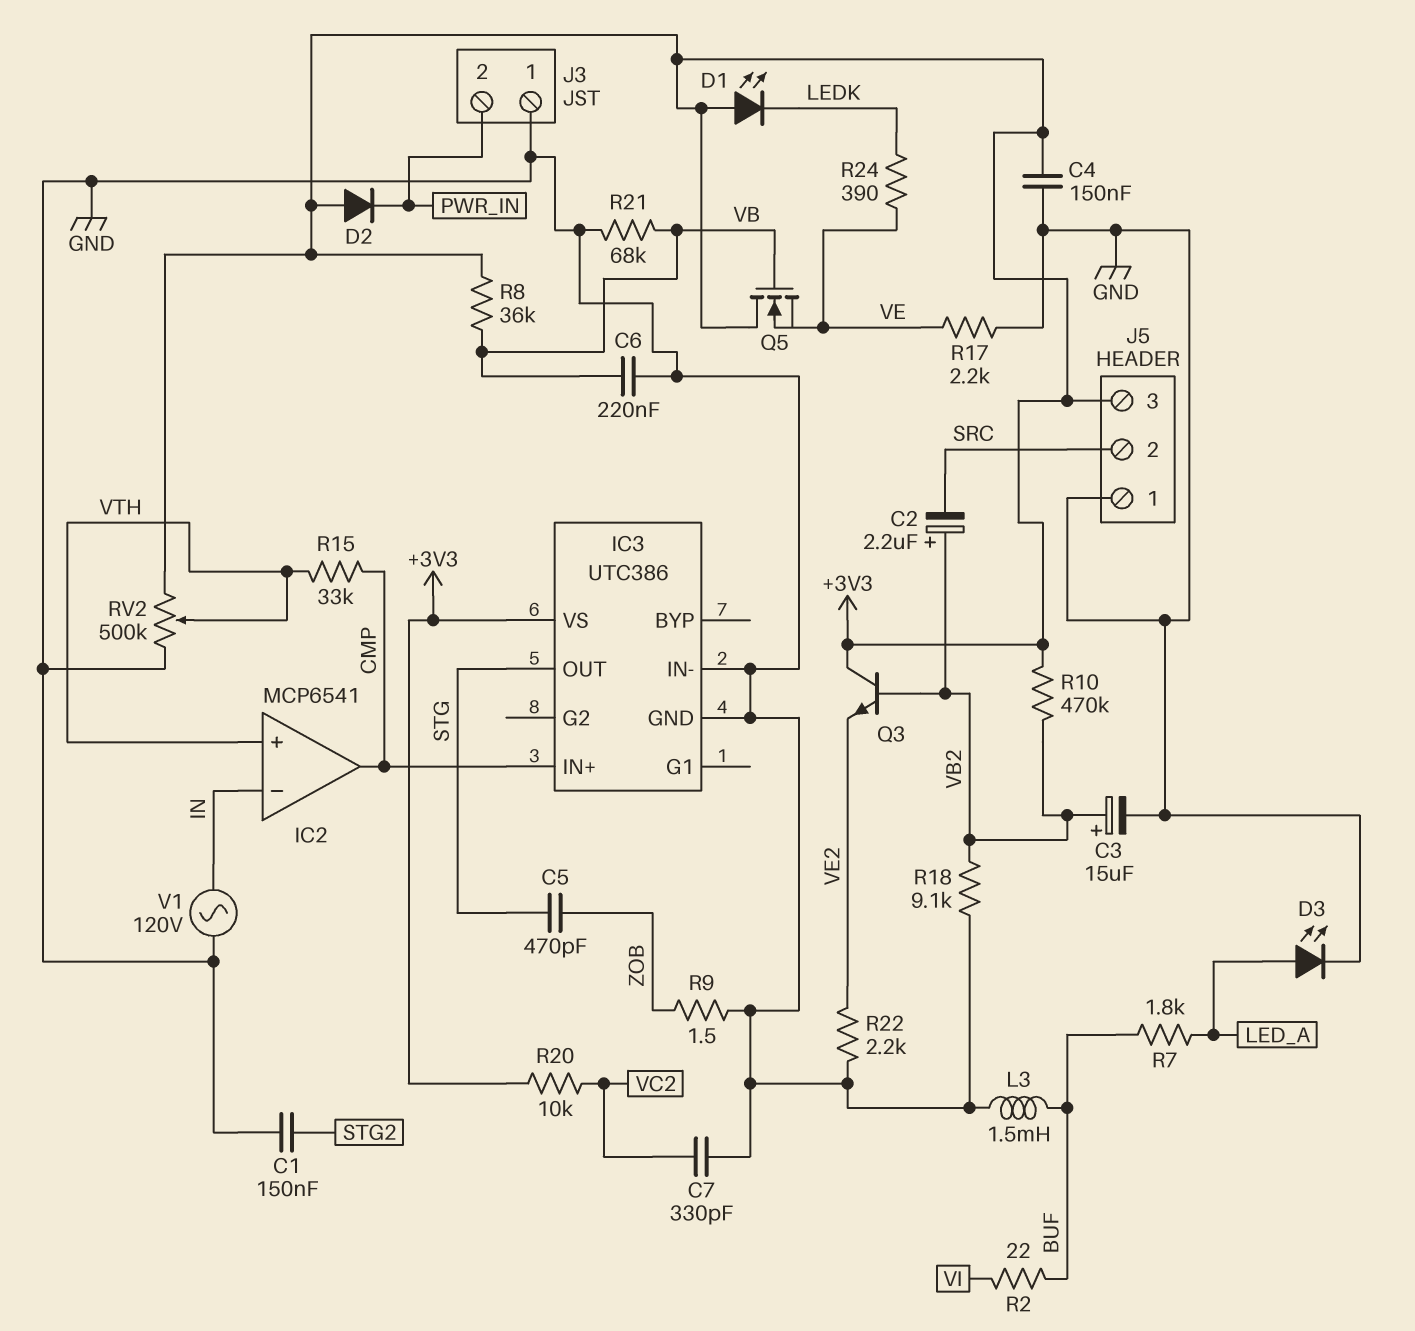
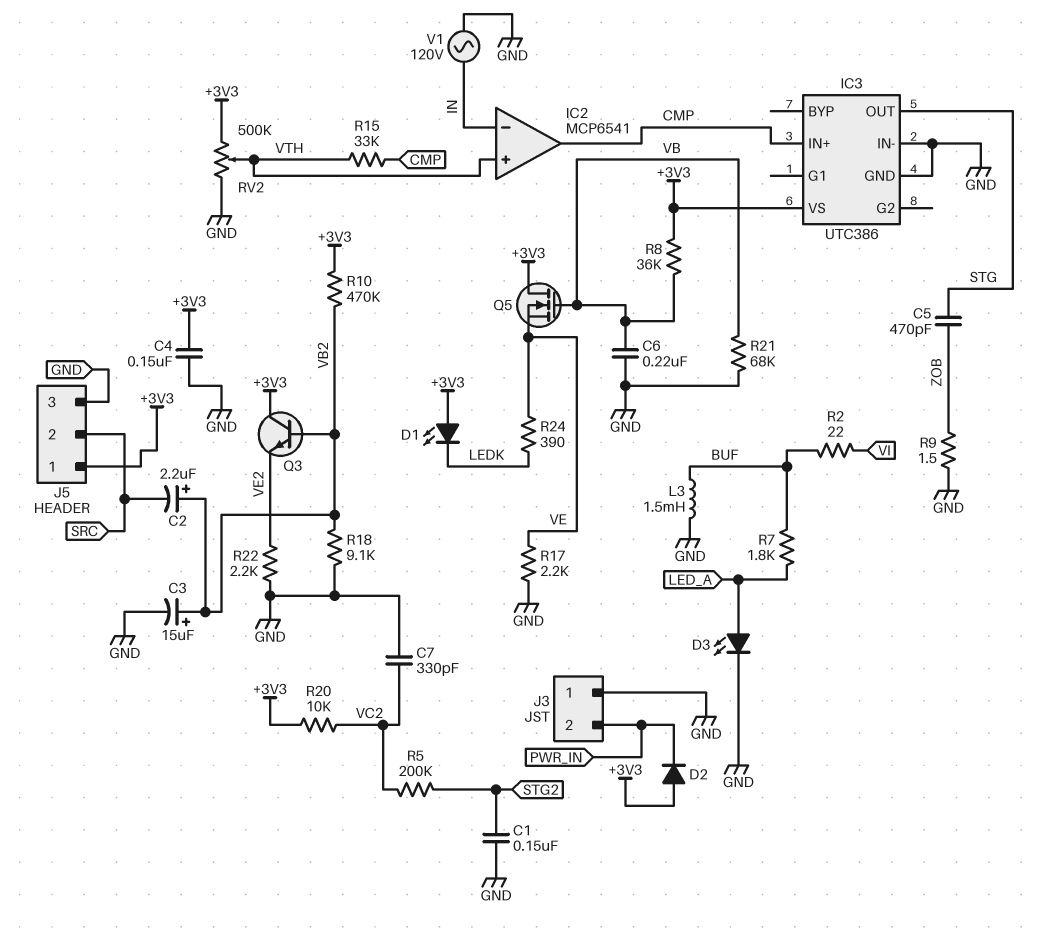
J5 pin 1: GND -> +3V3
J5 pin 3: +3V3 -> GND
R5: none -> 200k (STG2, VC2)

